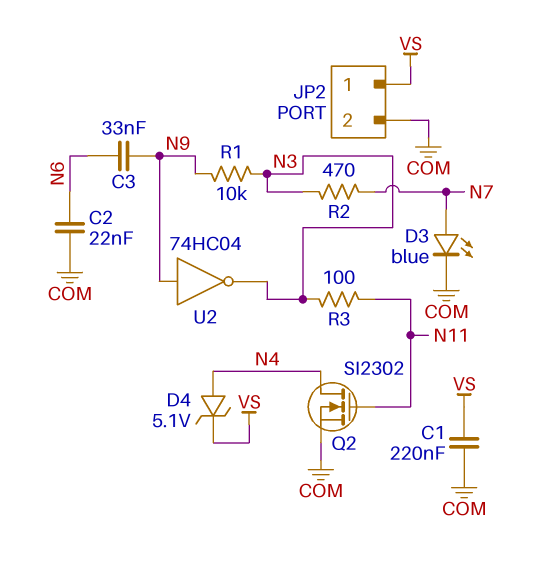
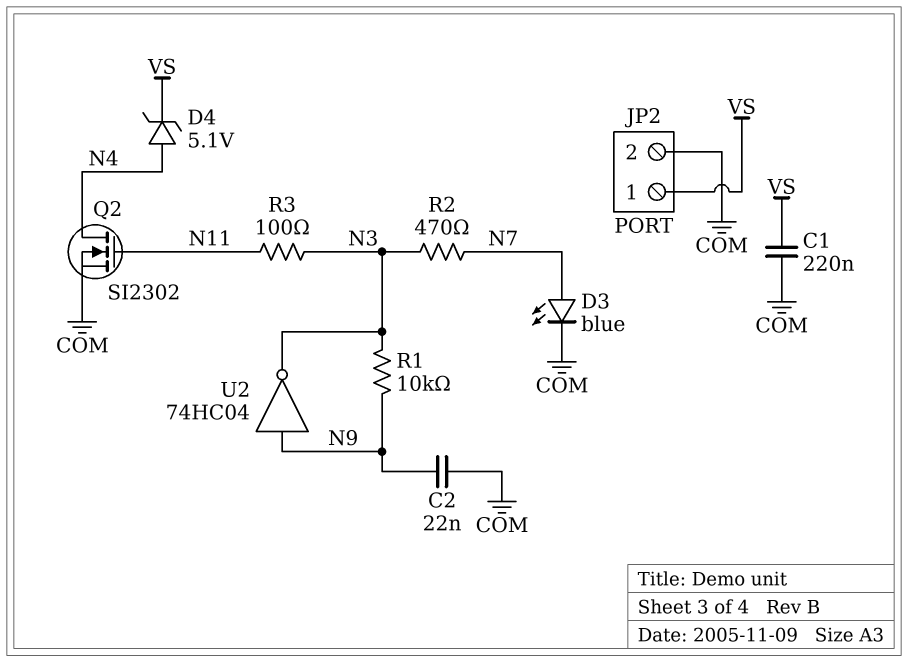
C2: 22nF (COM, N6) -> 22nF (COM, N9)
C3: 33nF (N6, N9) -> none

